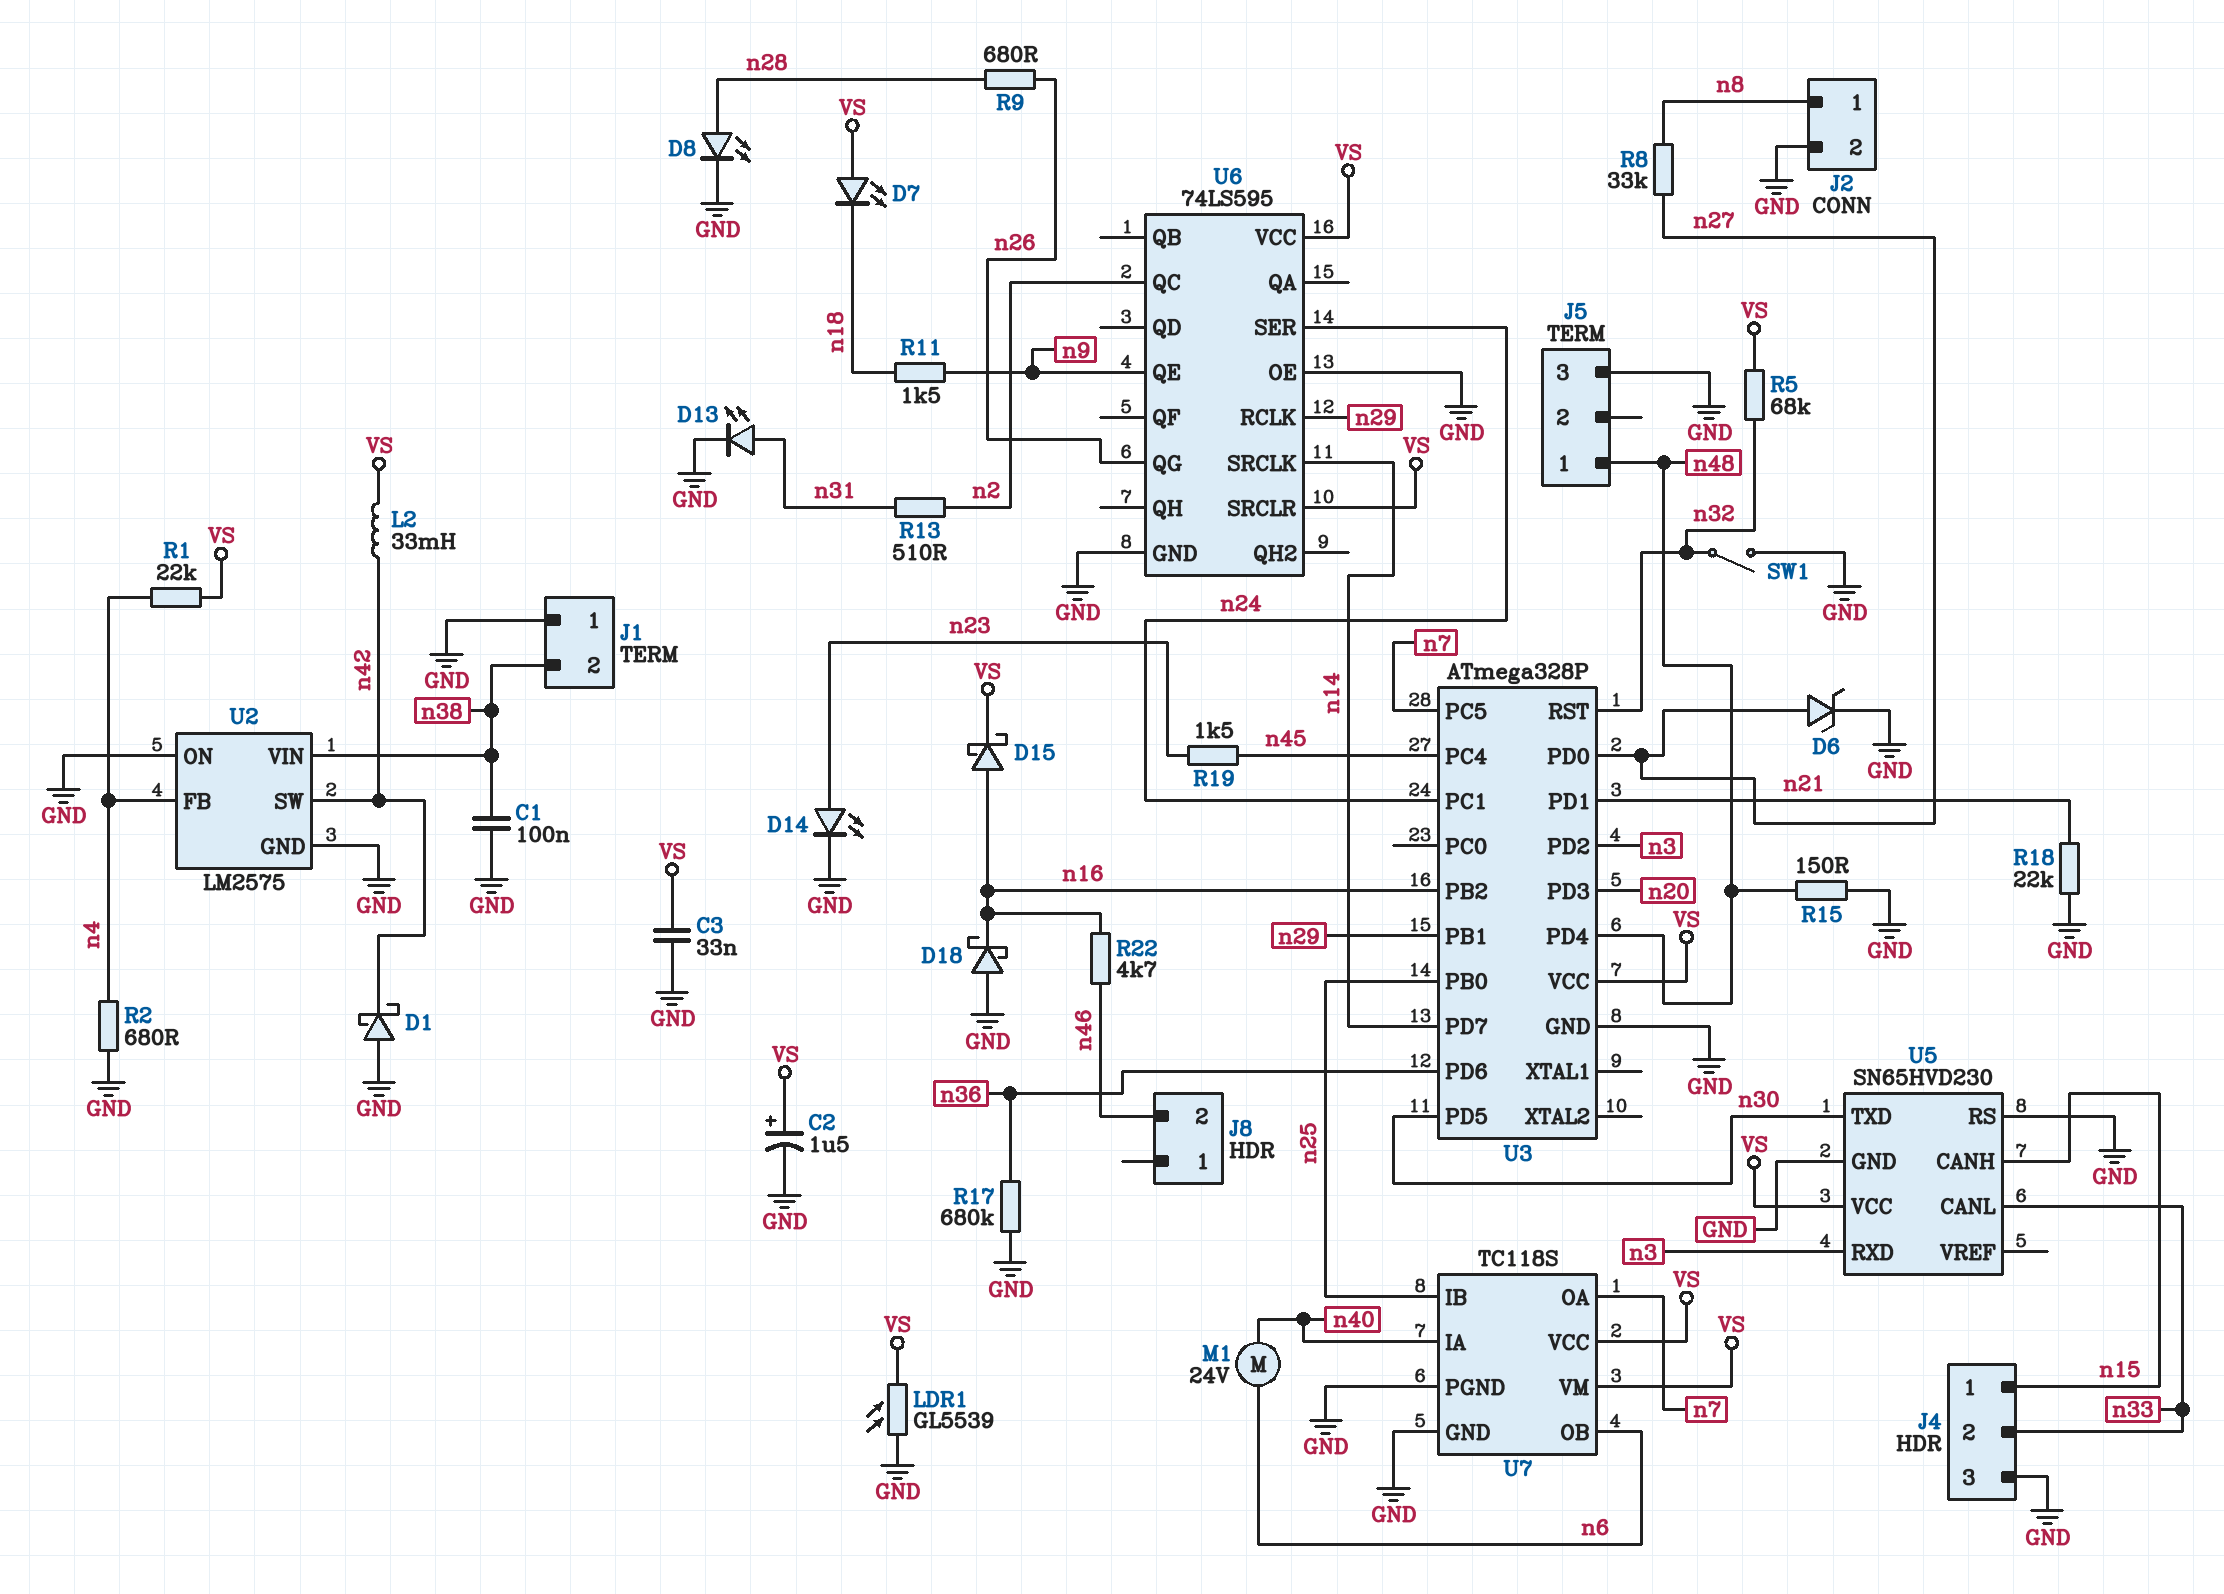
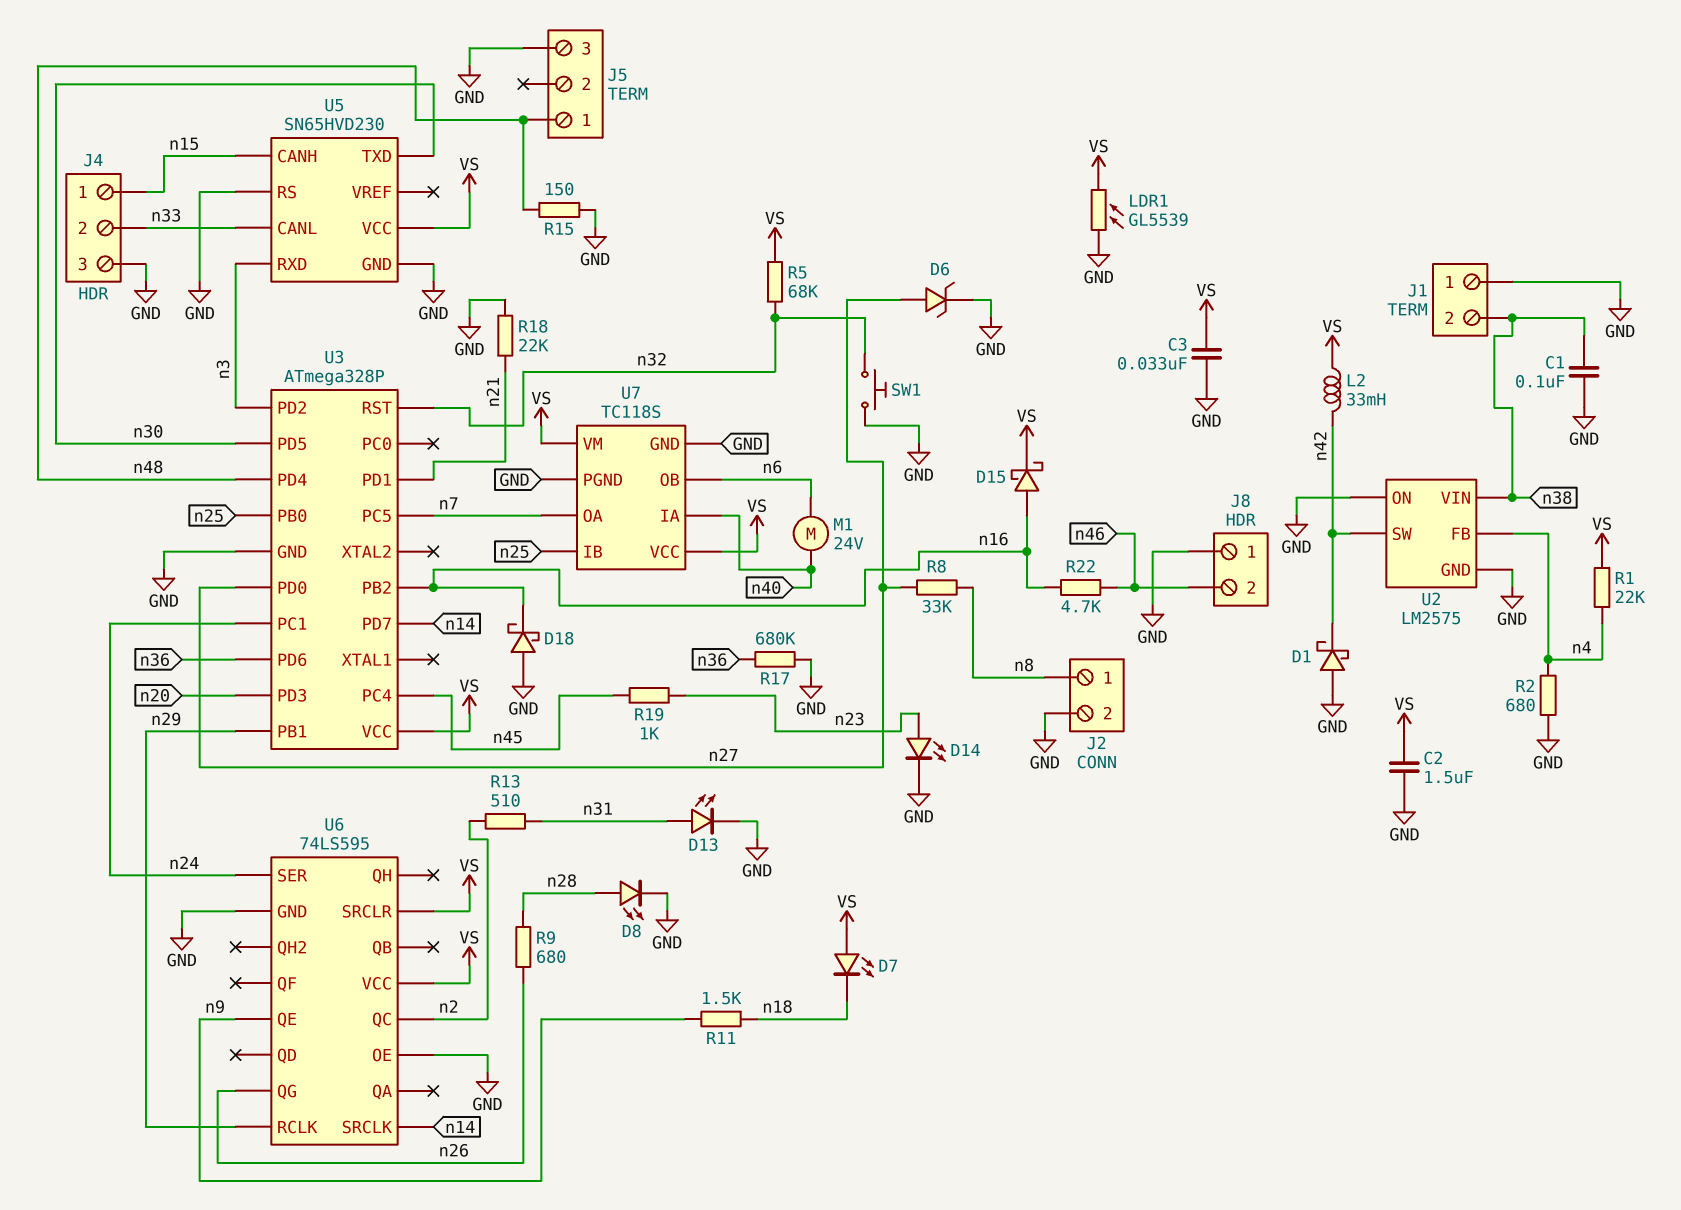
C2: 1.5uF (plus VS, minus GND) -> 1.5uF (GND, VS)
J8 pin 1: none -> GND
R19: 1.5k (n23, n45) -> 1k (n23, n45)
SW1: switch (GND, n32) -> button (GND, n32)

